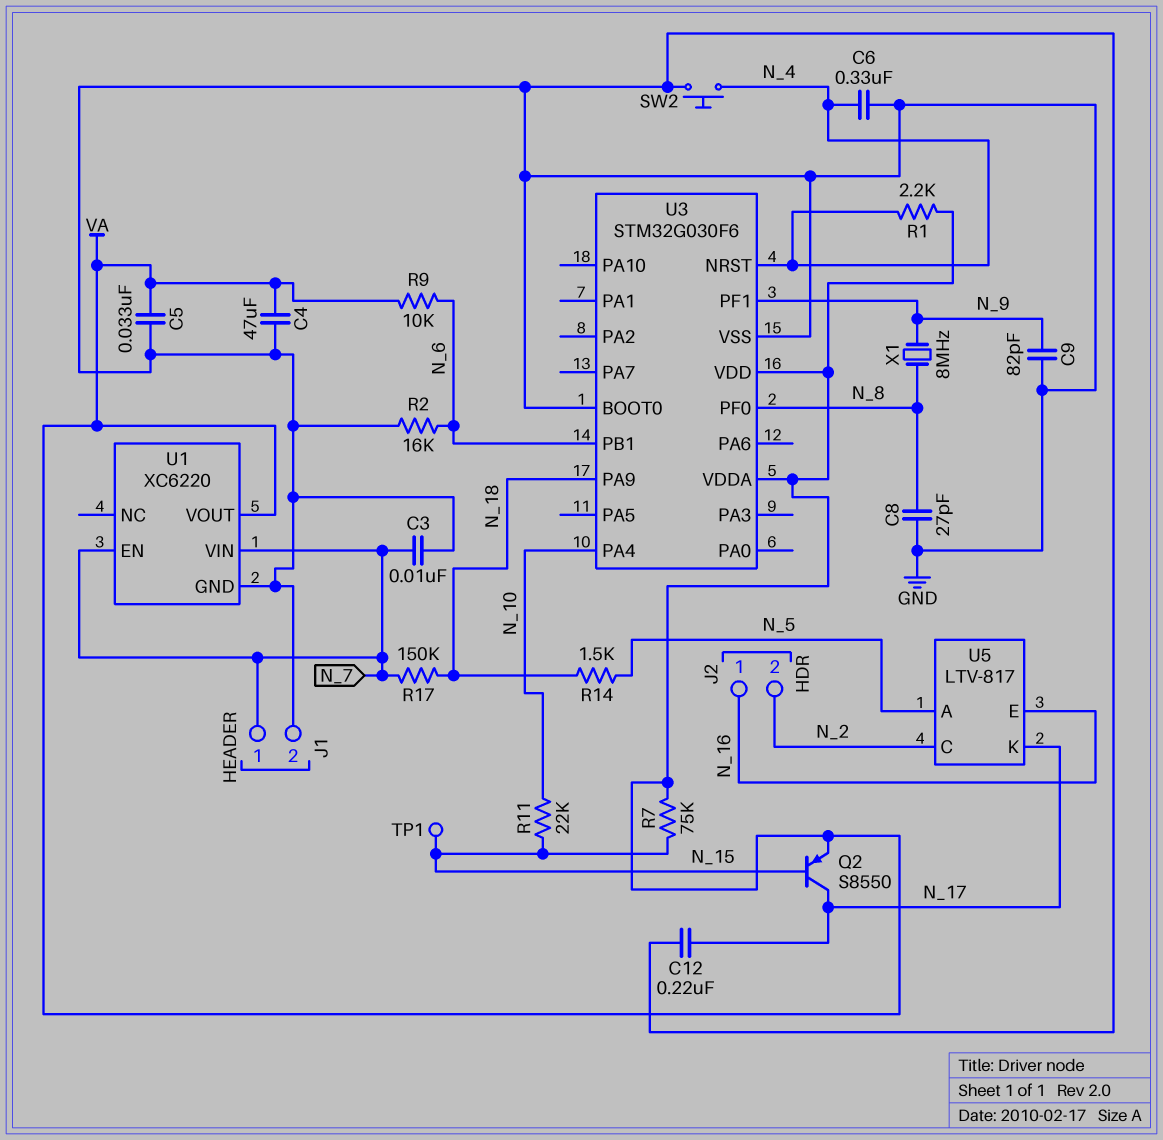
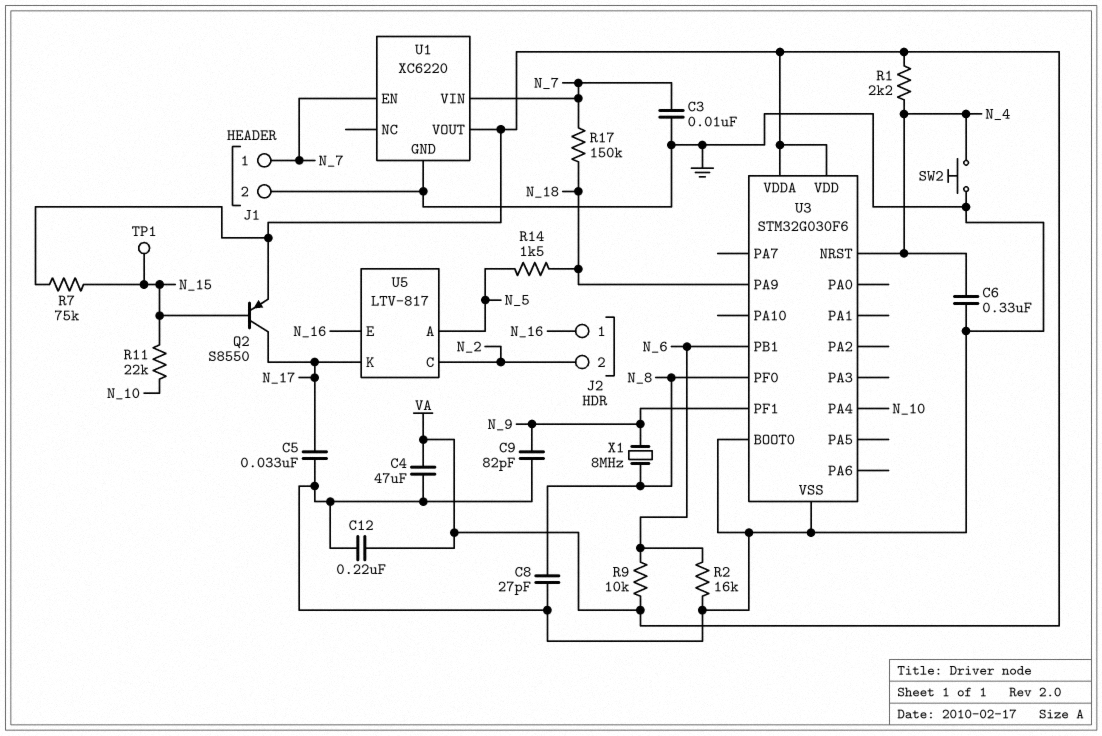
C5: 33nF (GND, VA) -> 33nF (GND, N_17)
C12: 220nF (GND, N_17) -> 220nF (GND, VA)

